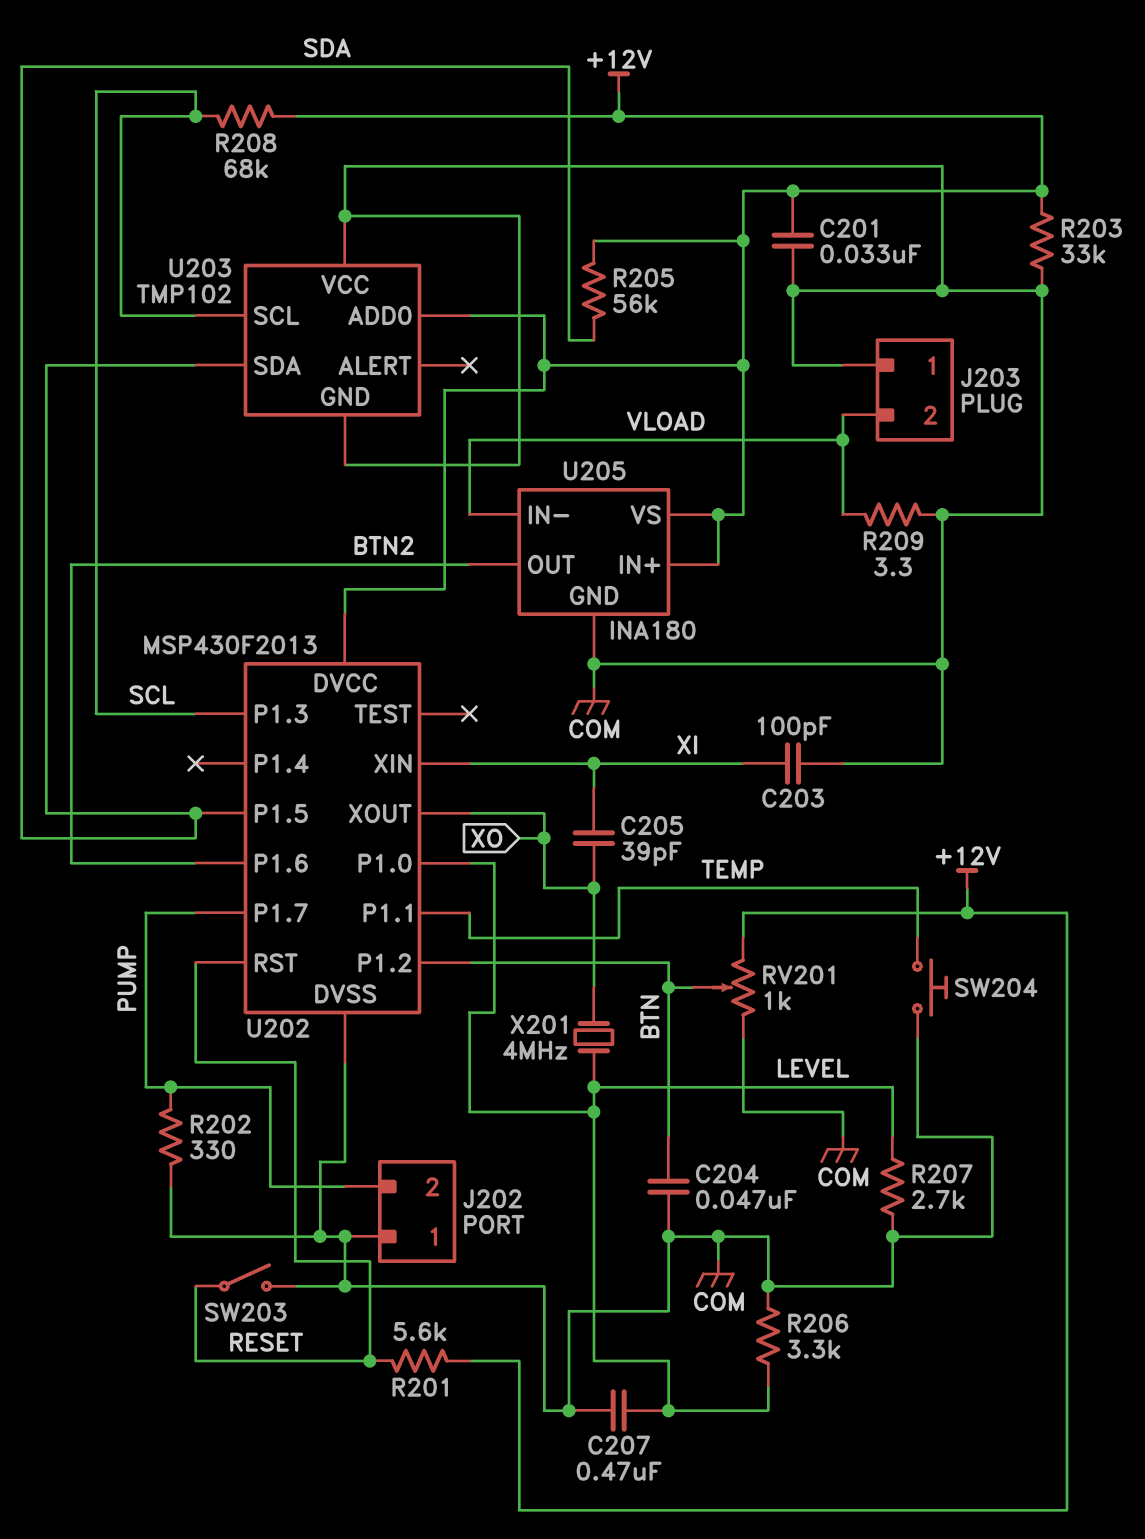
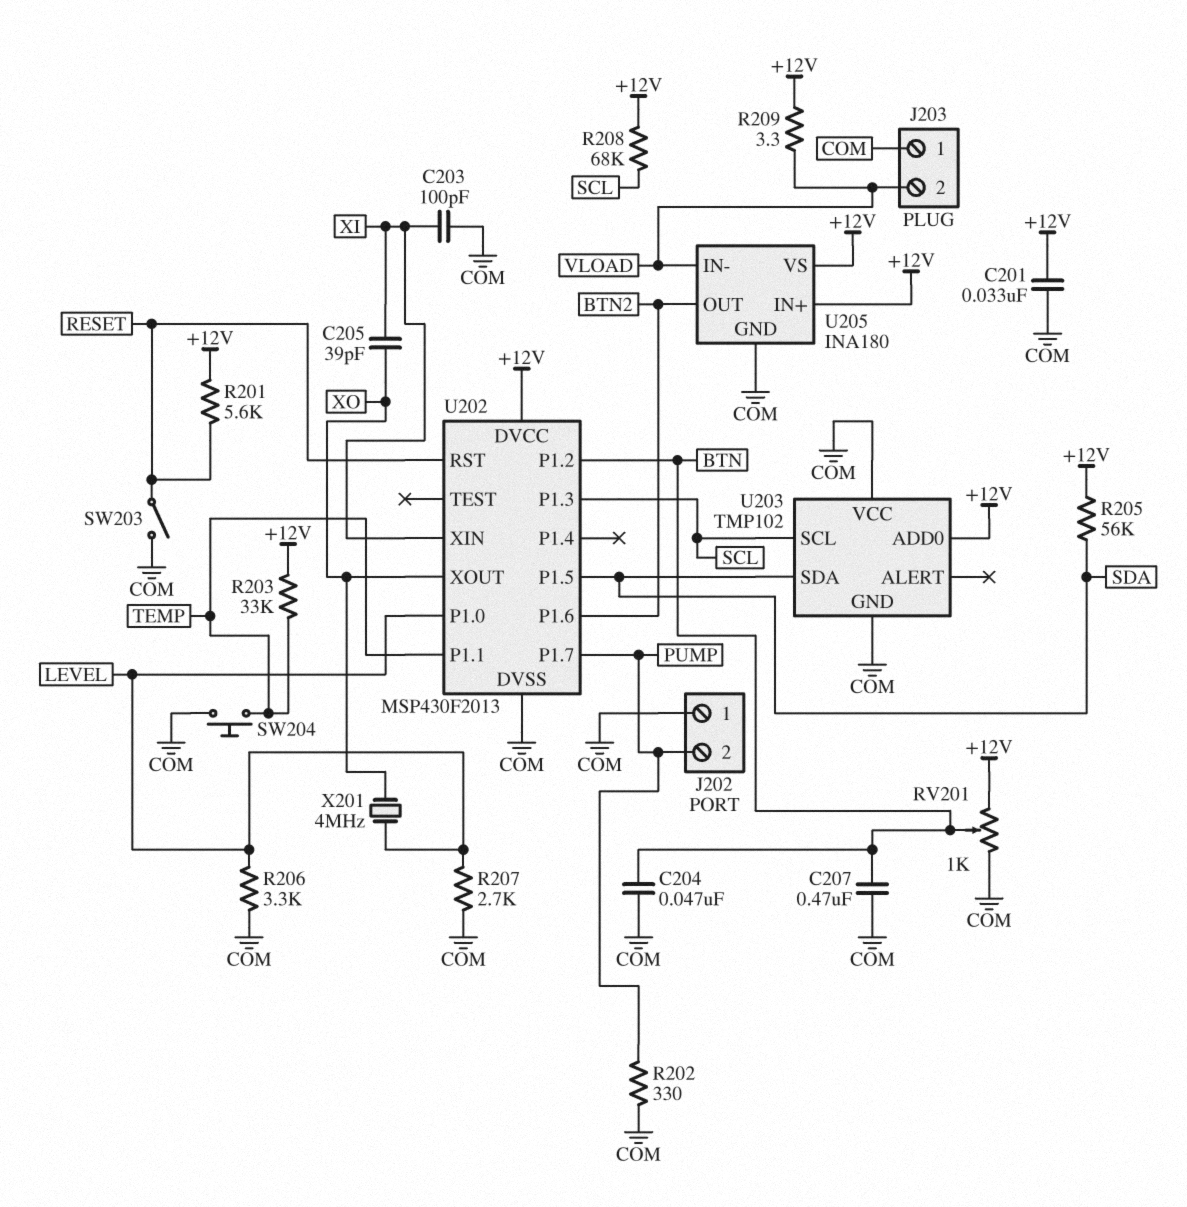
C207: 470nF (COM, LEVEL) -> 470nF (BTN, COM)
R203: 33k (+12V, COM) -> 33k (+12V, TEMP)
R209: 3.3 (COM, VLOAD) -> 3.3 (+12V, VLOAD)

